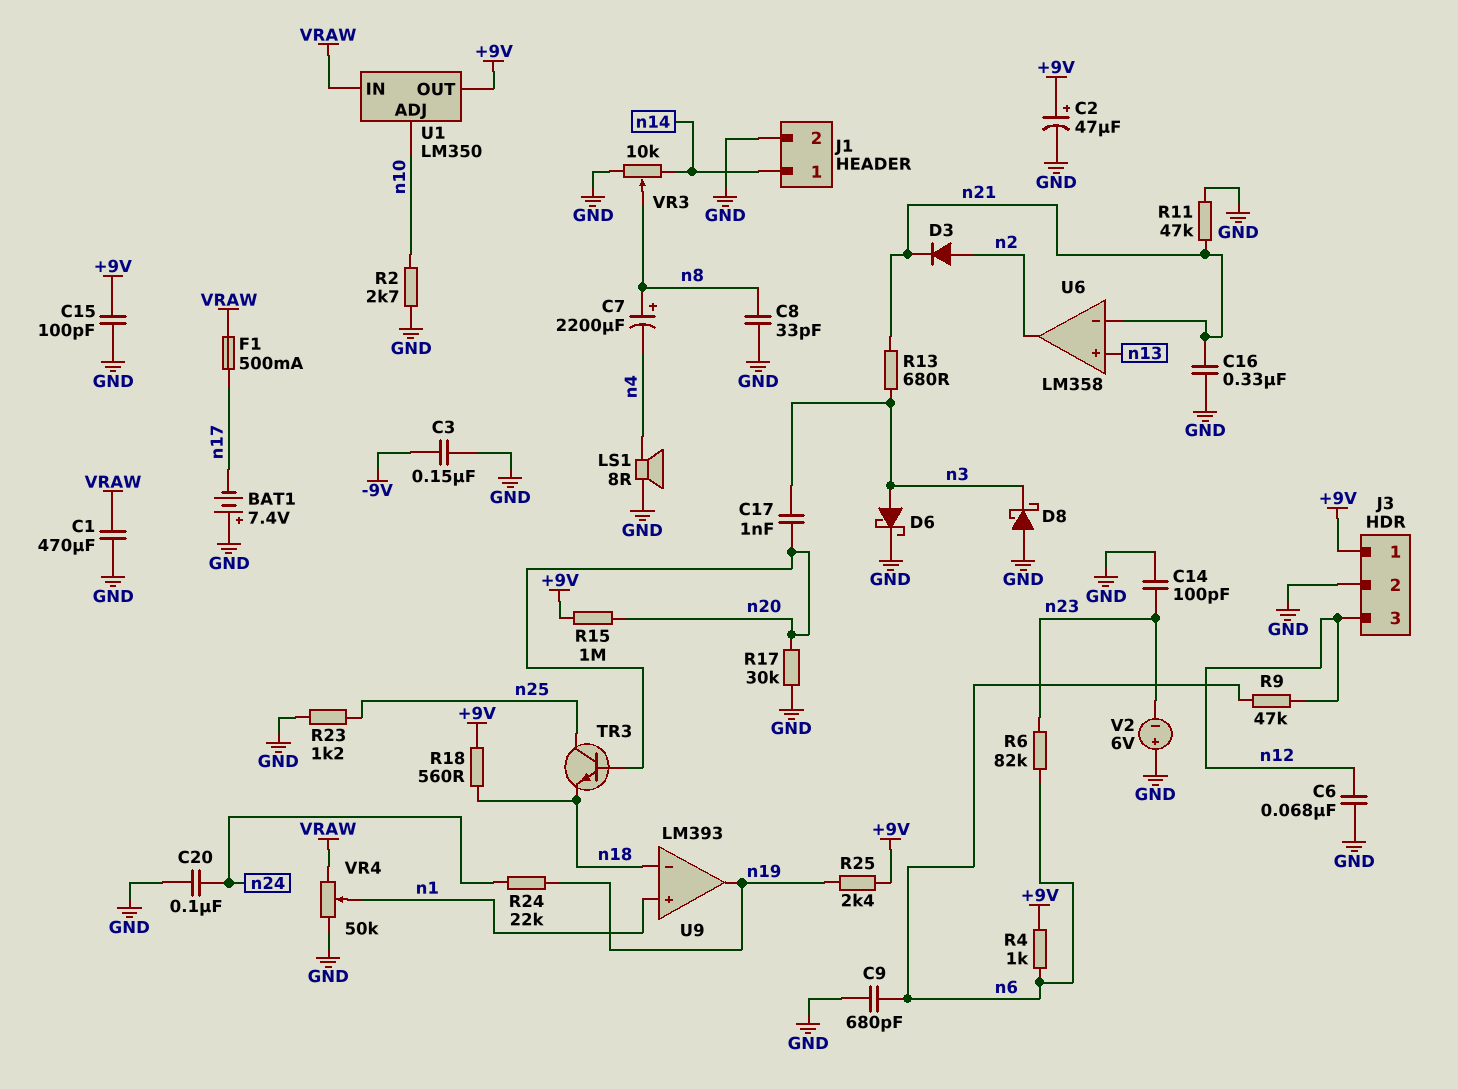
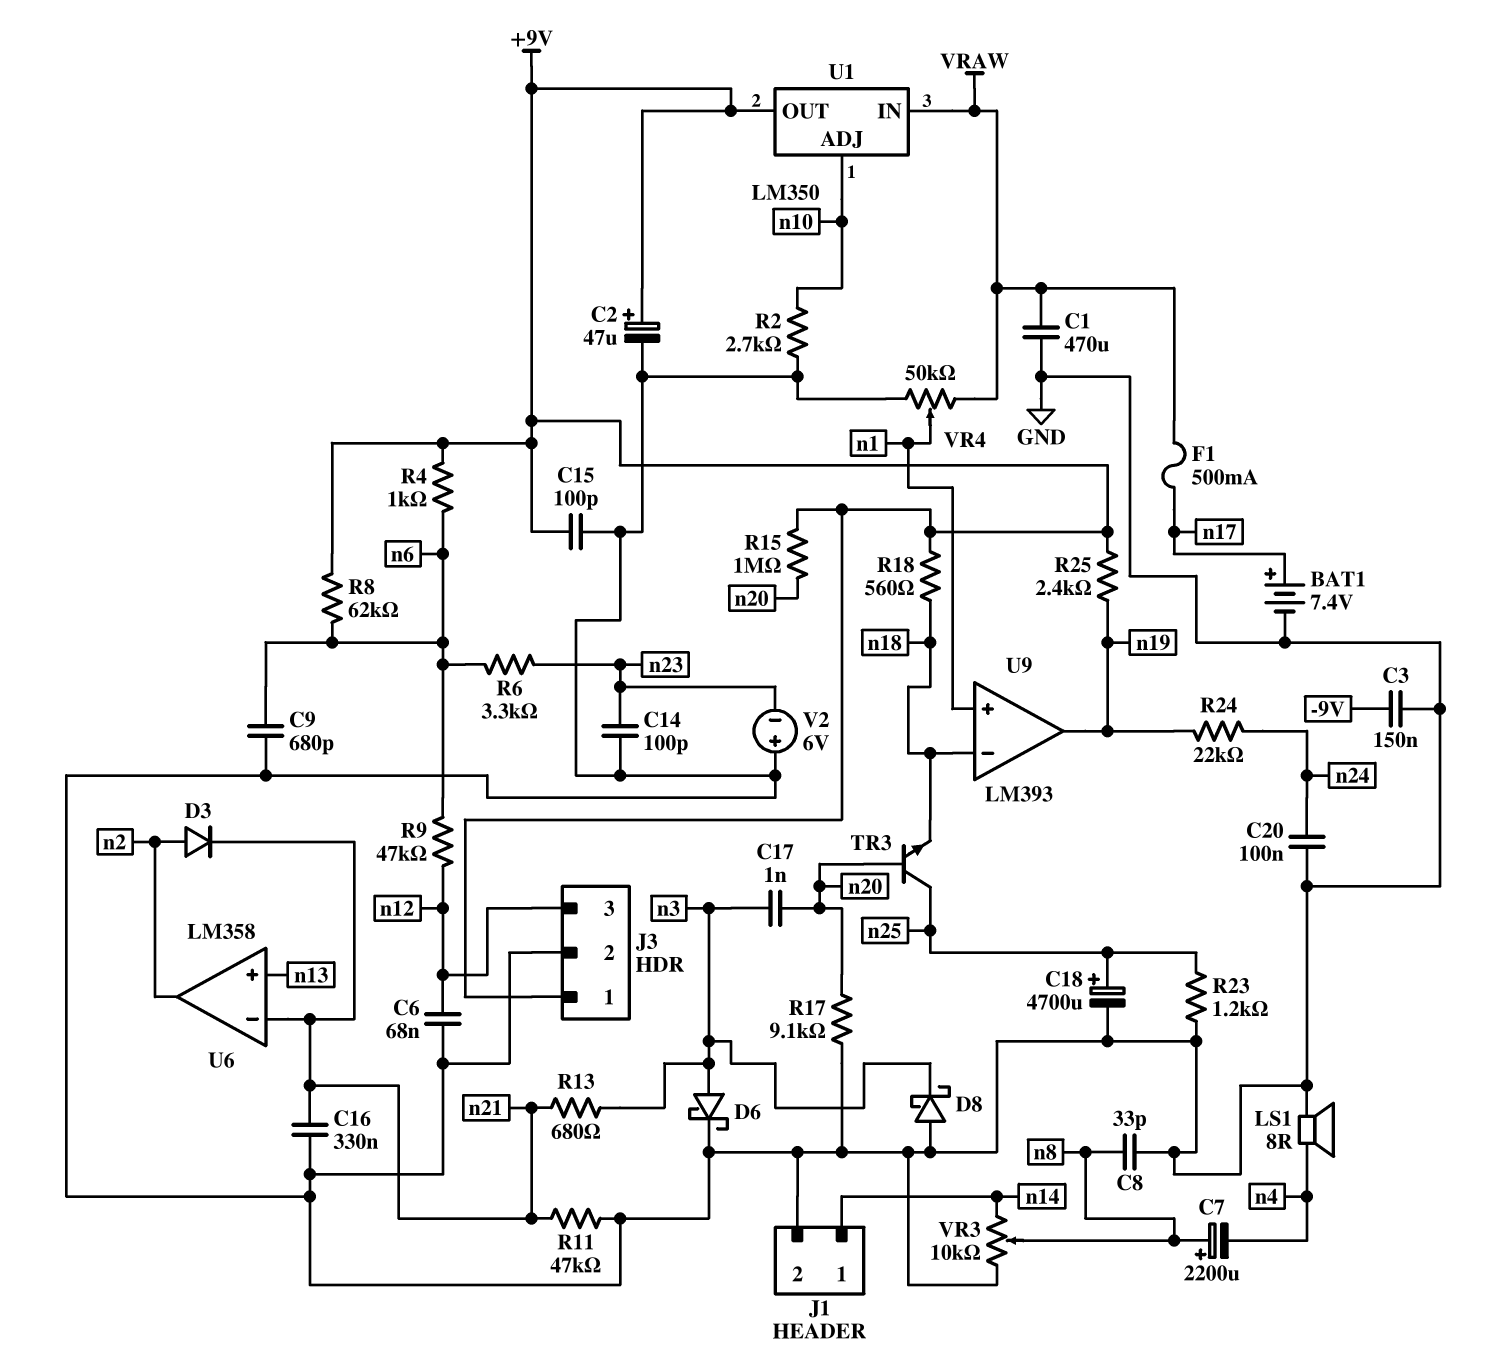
BAT1: 7.4V (plus GND, minus n17) -> 7.4V (plus n17, minus GND)
C18: none -> 4700uF (plus n25, minus GND)
R6: 82k (n6, n23) -> 3.3k (n6, n23)
R8: none -> 62k (+9V, n6)
R17: 30k (GND, n20) -> 9.1k (GND, n20)

